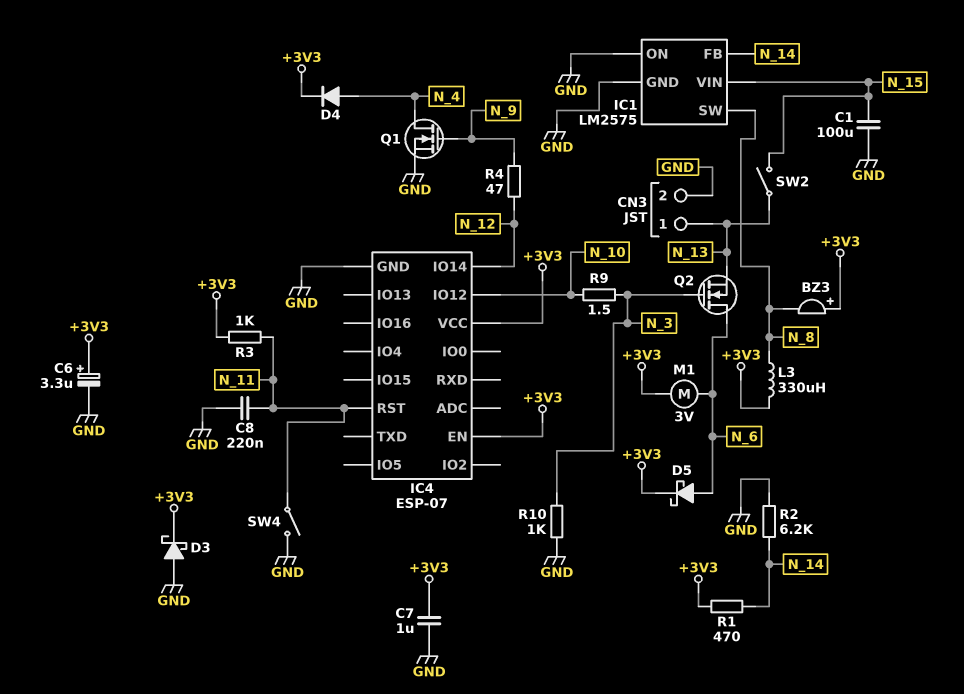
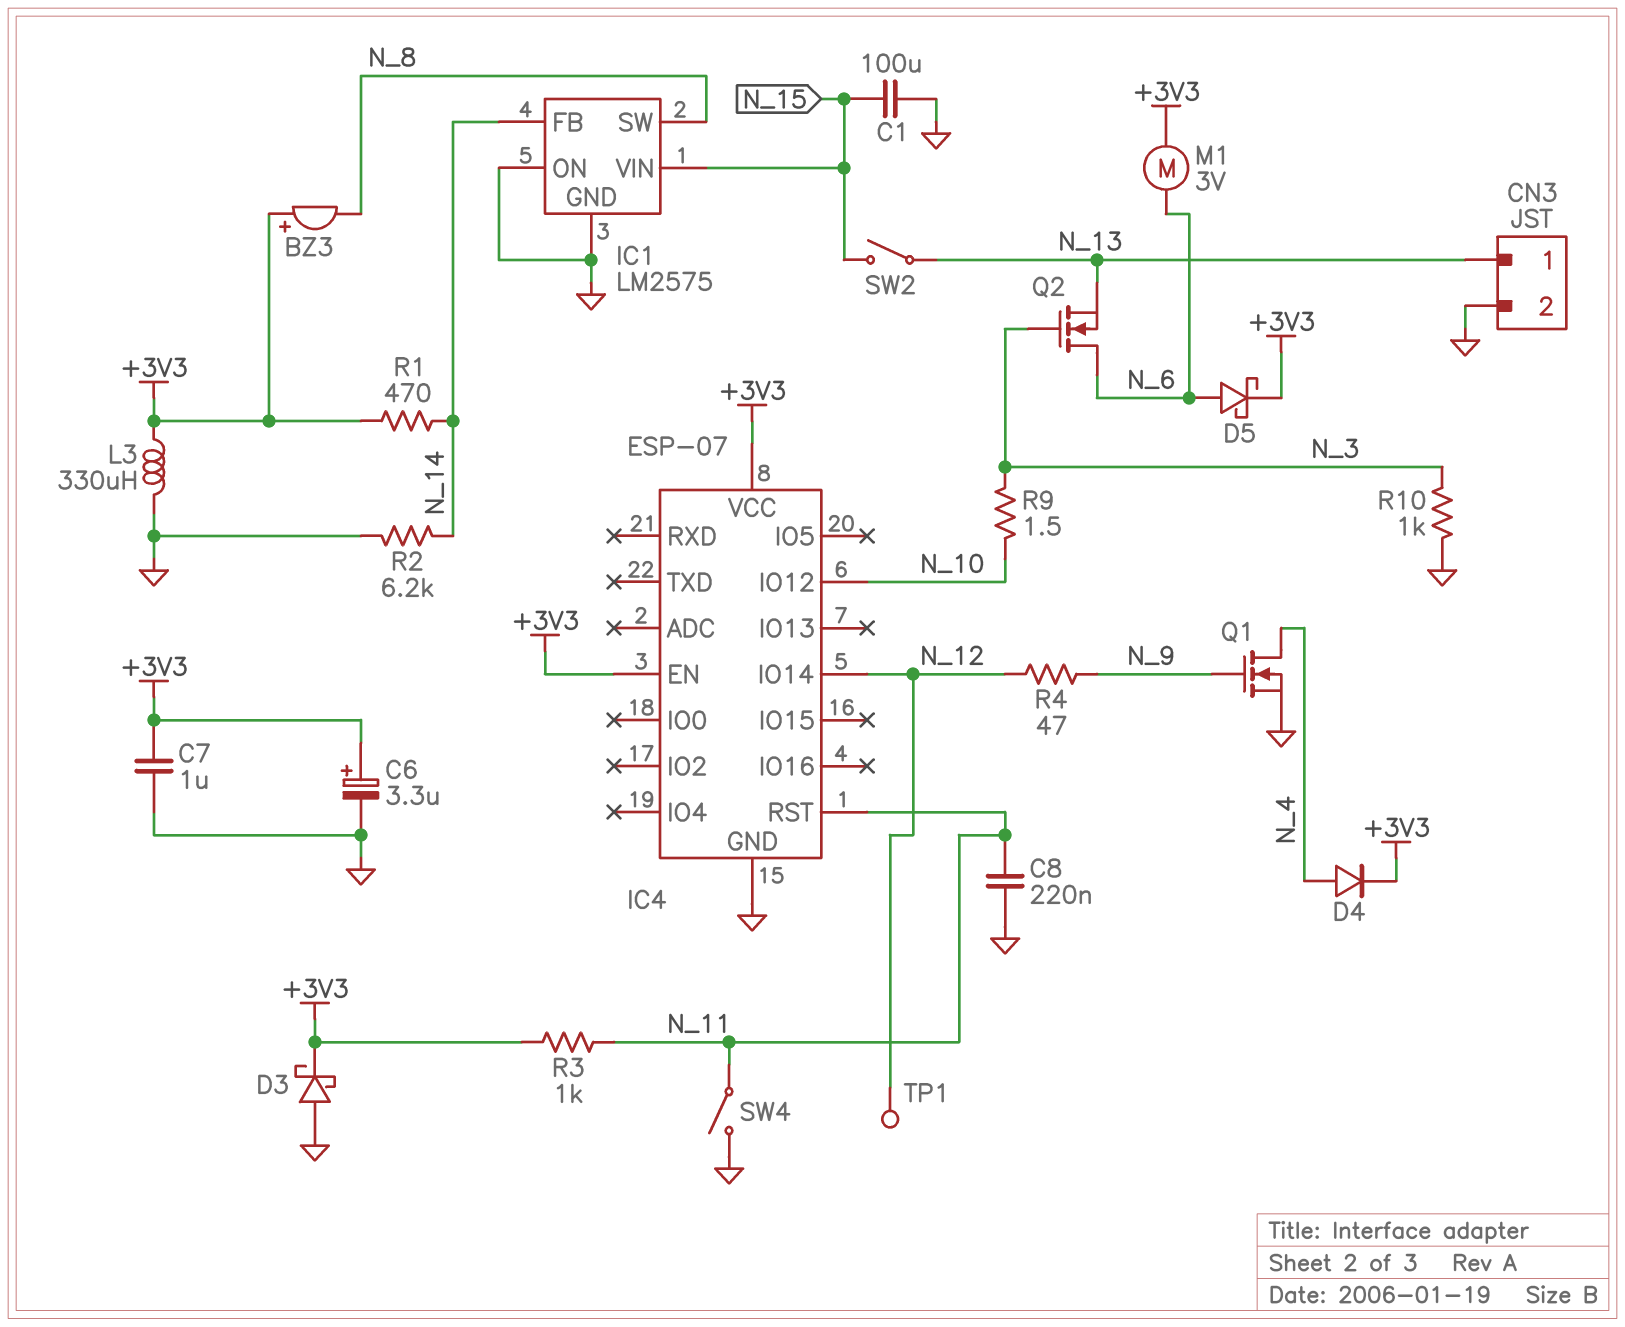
L3: 330uH (+3V3, N_8) -> 330uH (+3V3, GND)
TP1: none -> test point (N_12)

